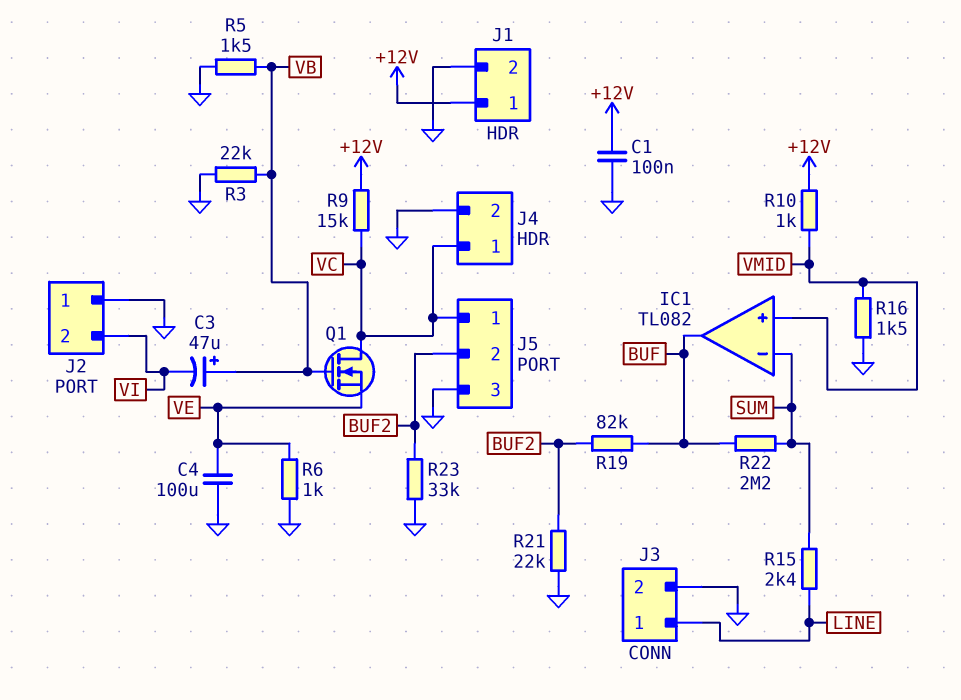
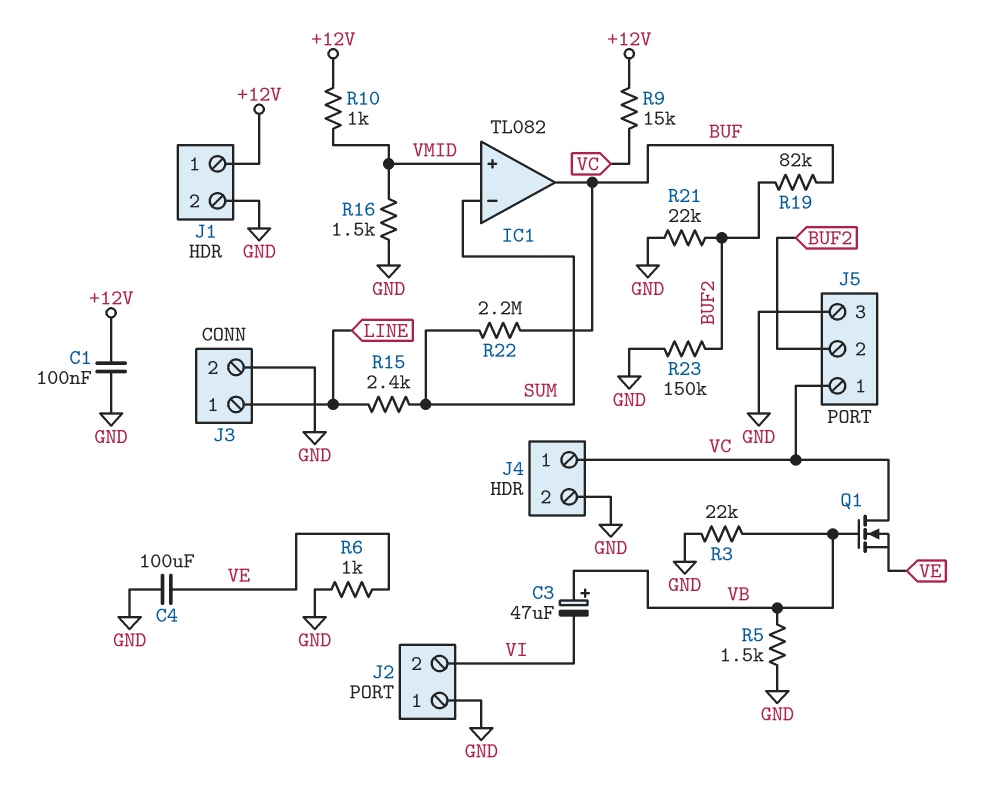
R23: 33k (BUF2, GND) -> 150k (BUF2, GND)

